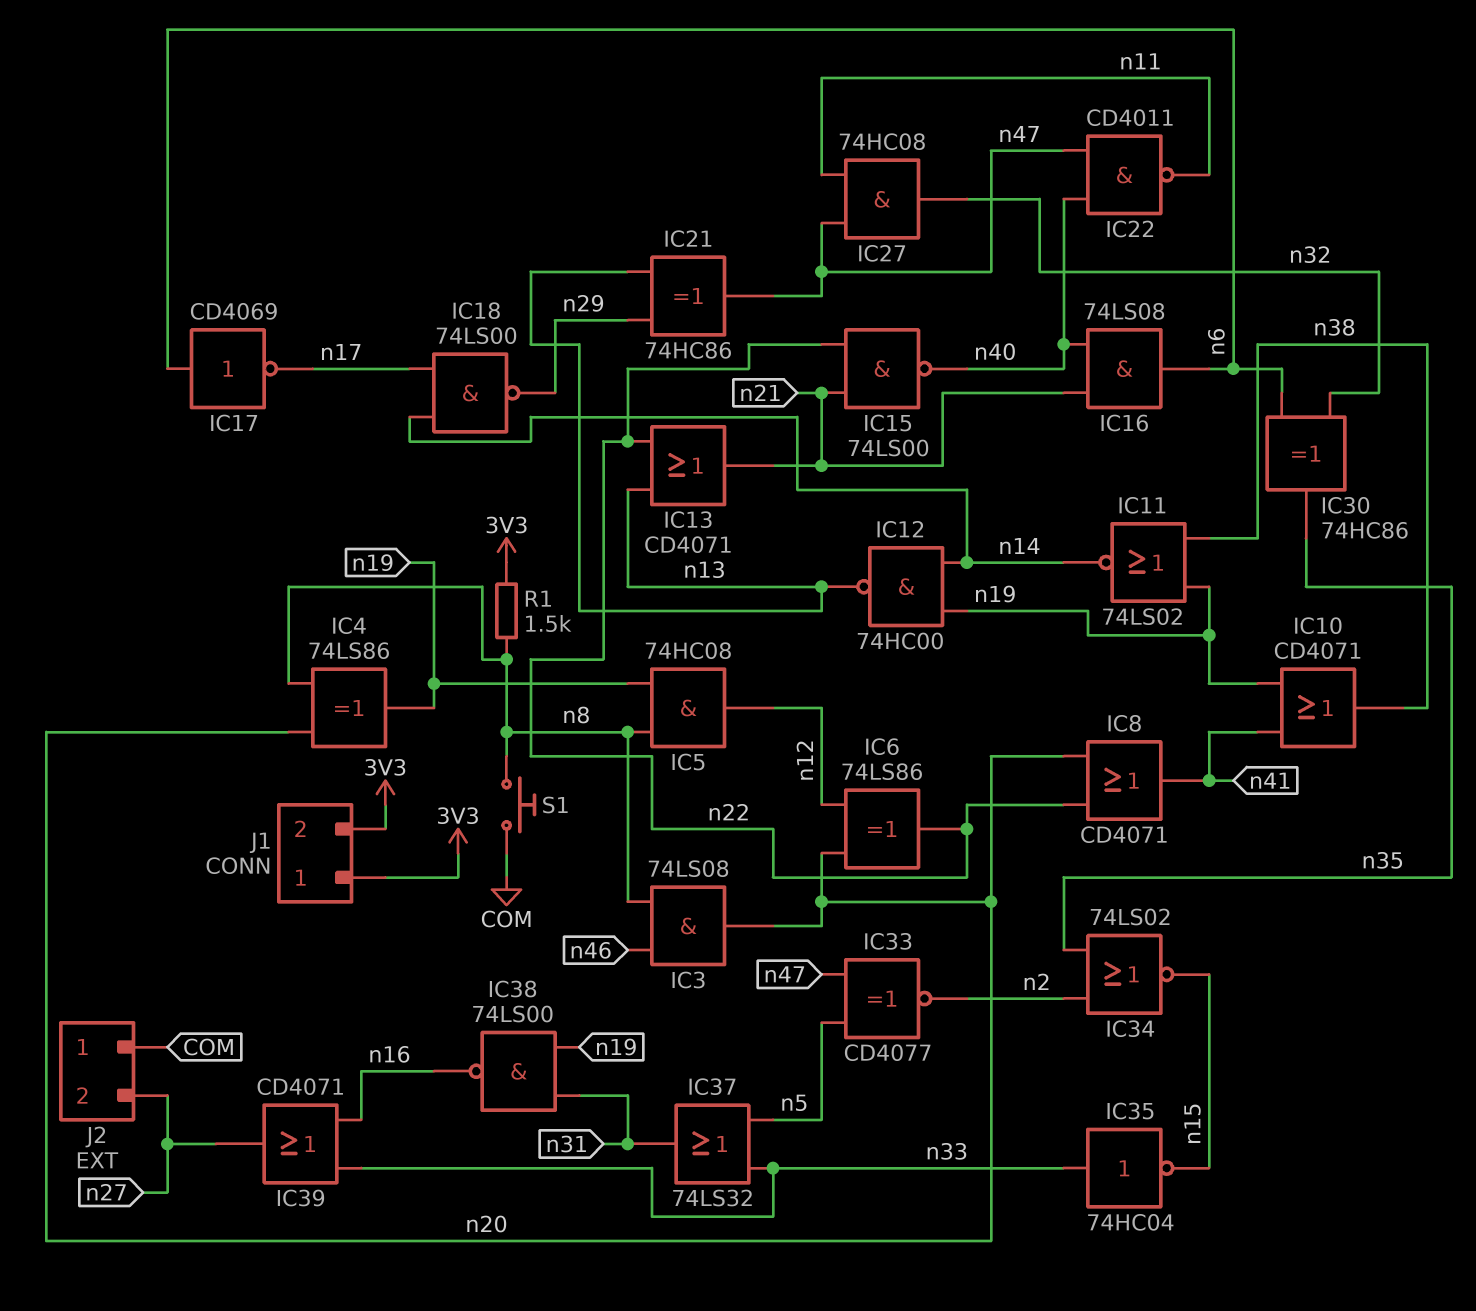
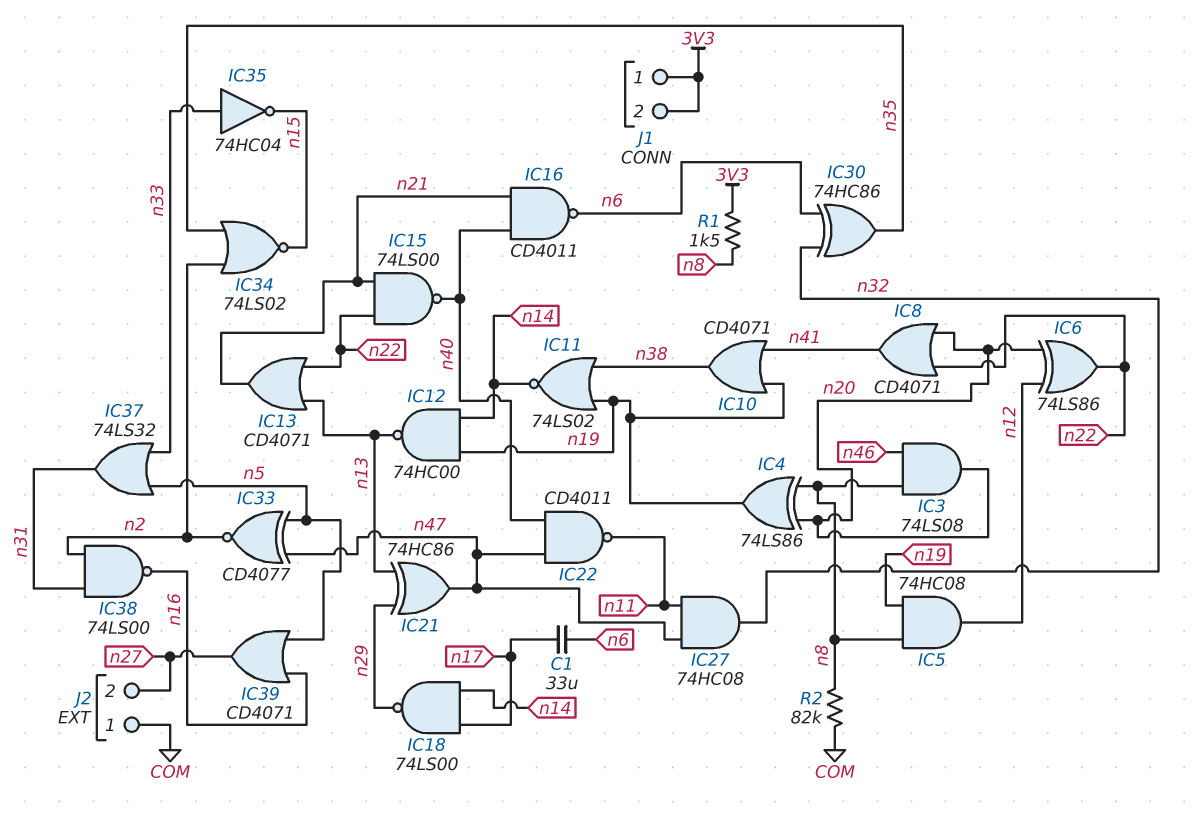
C1: none -> 33uF (n6, n17)
IC16: AND 74LS08 (in n21, in n40, out n6) -> NAND CD4011 (in n21, in n40, out n6)
IC17: NOT CD4069 (in n6, out n17) -> none
IC38: NAND 74LS00 (in n19, in n31, out n16) -> NAND 74LS00 (in n2, in n31, out n16)
IC39: OR CD4071 (in n16, in n33, out n27) -> OR CD4071 (in n5, in n16, out n27)
R2: none -> 82k (COM, n8)
S1: button (COM, n8) -> none

